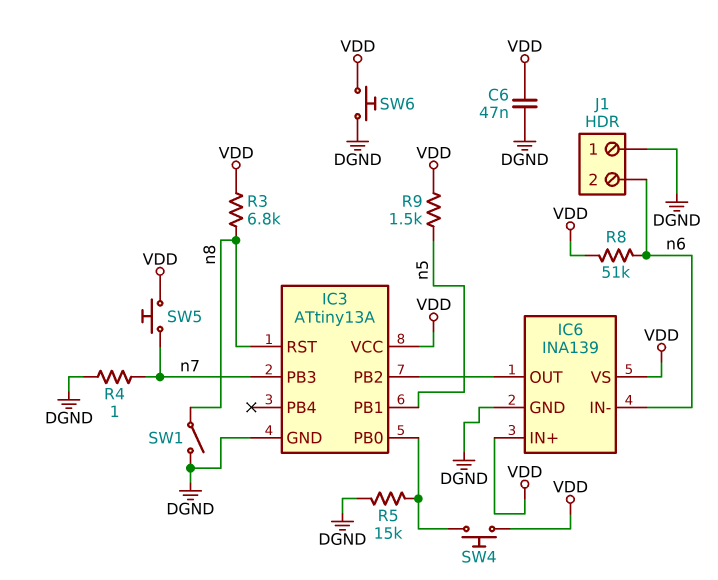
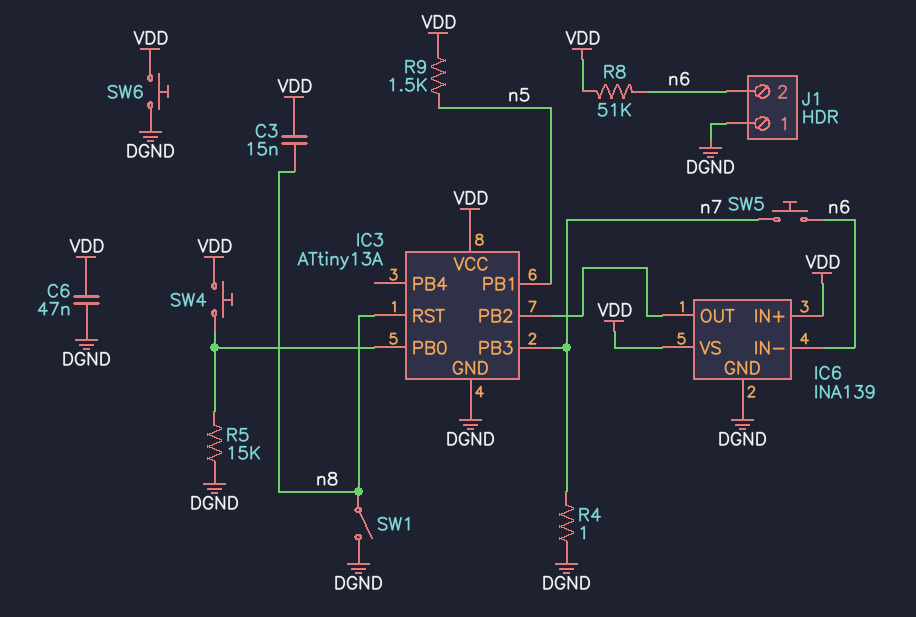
C3: none -> 15nF (VDD, n8)
R3: 6.8k (VDD, n8) -> none
SW5: button (VDD, n7) -> button (n6, n7)

